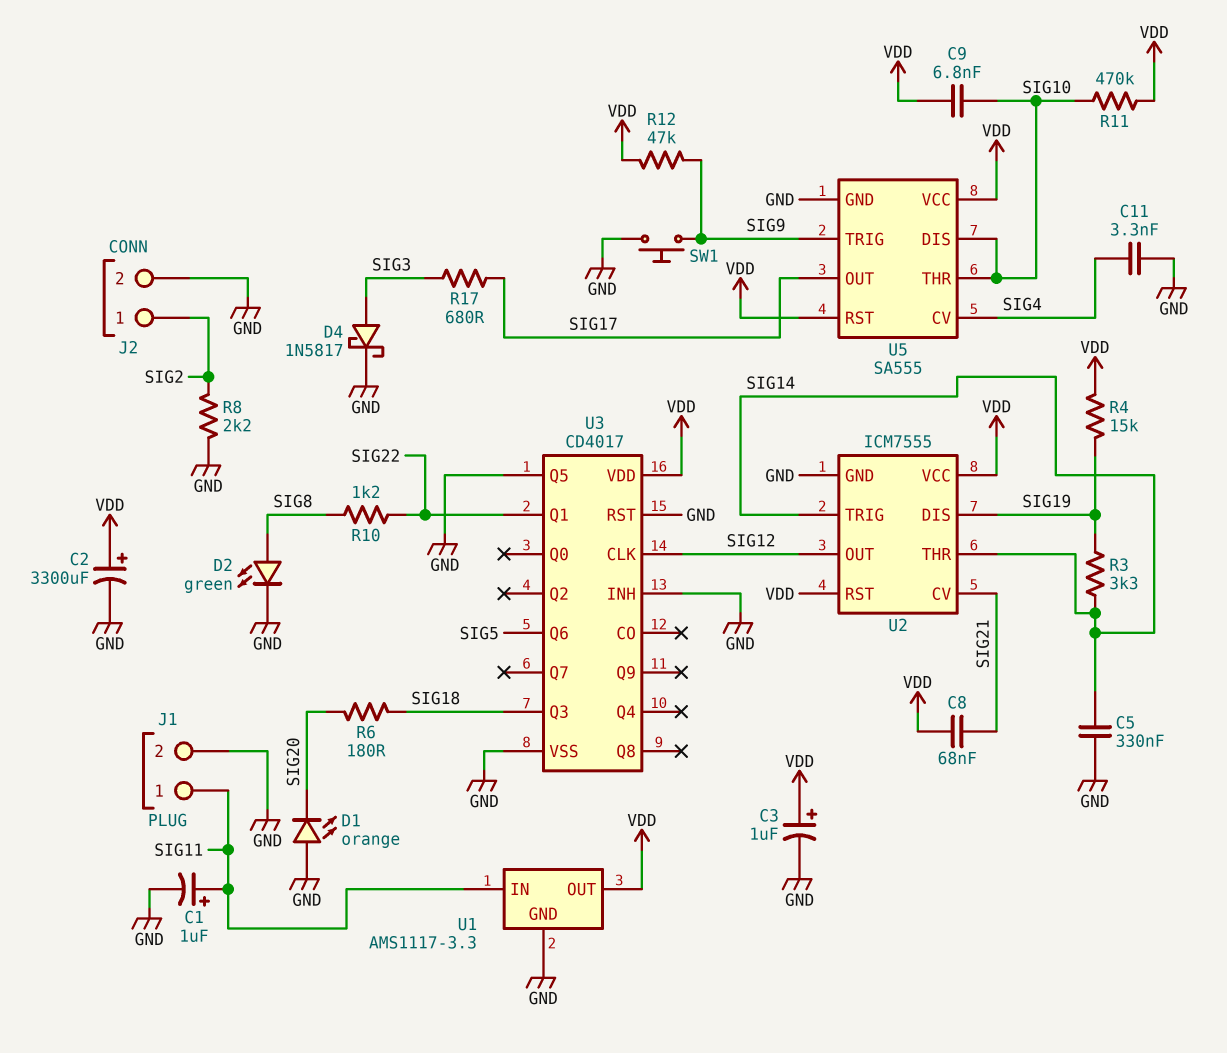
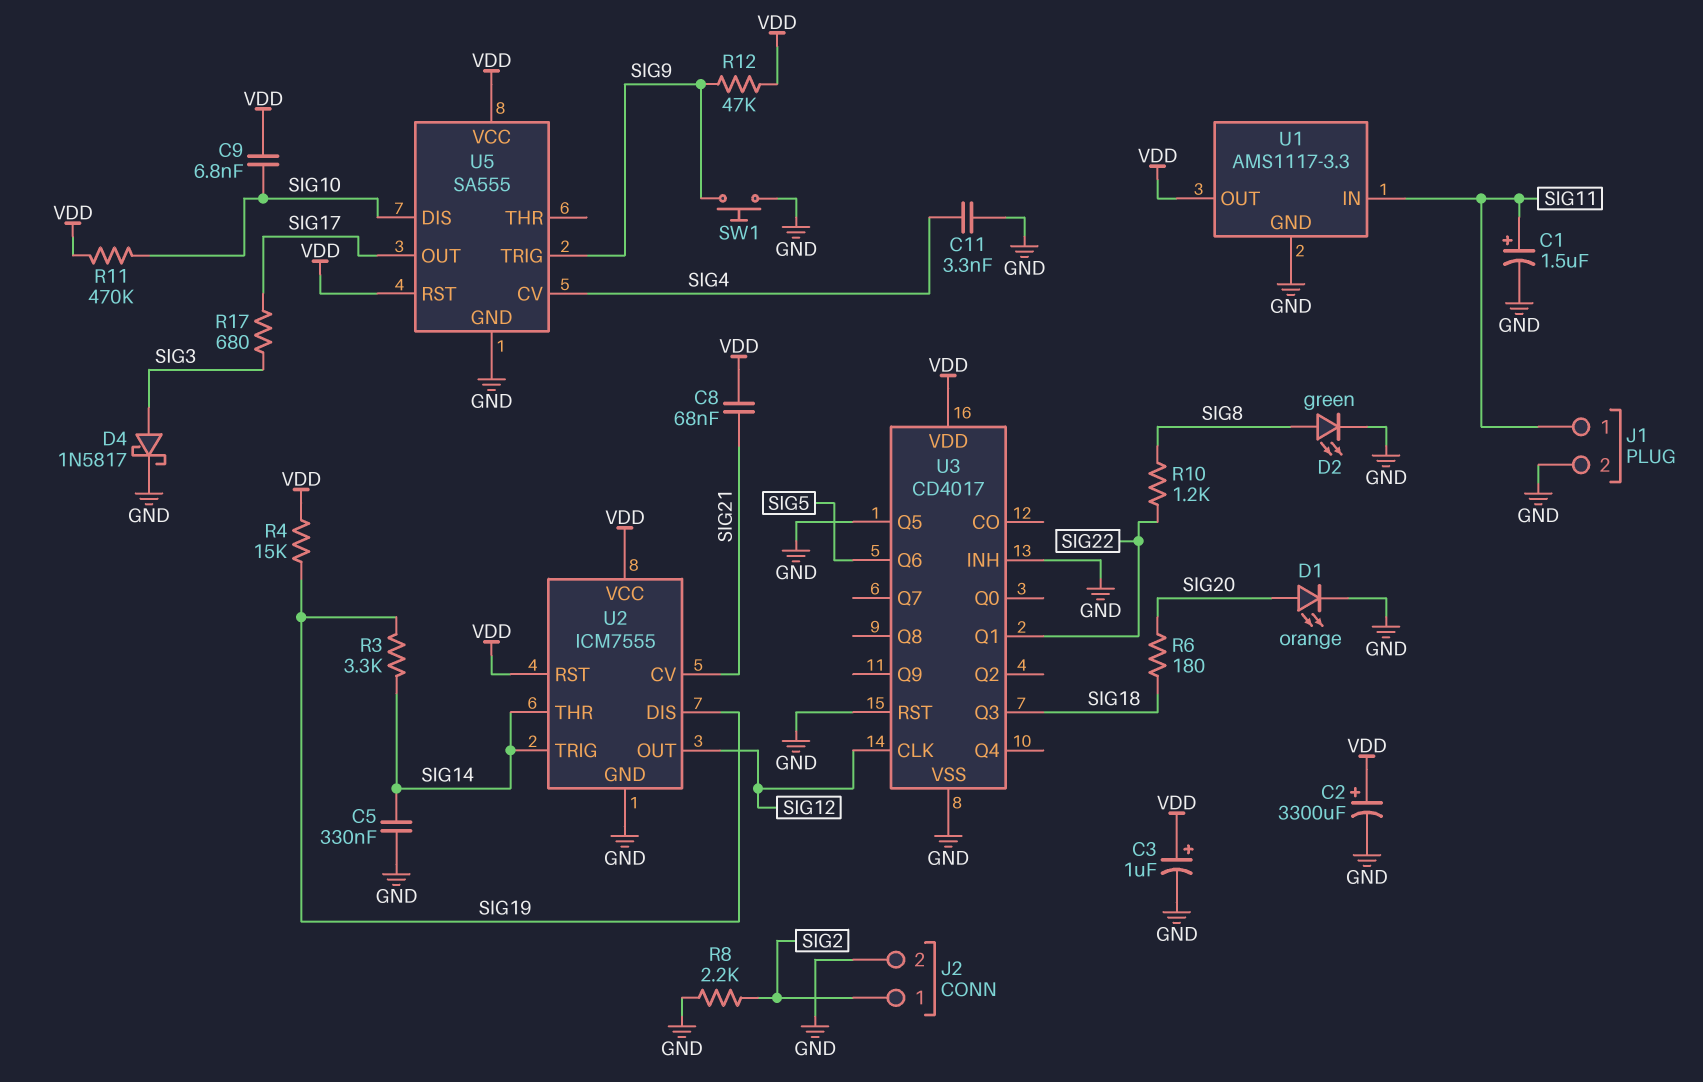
C1: 1uF (plus SIG11, minus GND) -> 1.5uF (plus SIG11, minus GND)
D1: LED orange (A GND, K SIG20) -> LED orange (A SIG20, K GND)
U5 pin THR: SIG10 -> none

